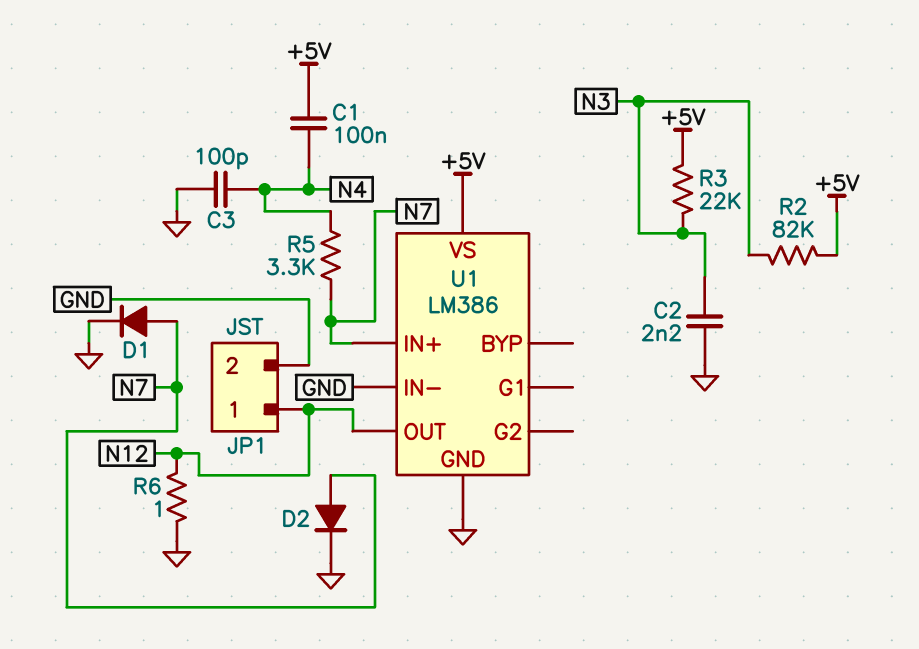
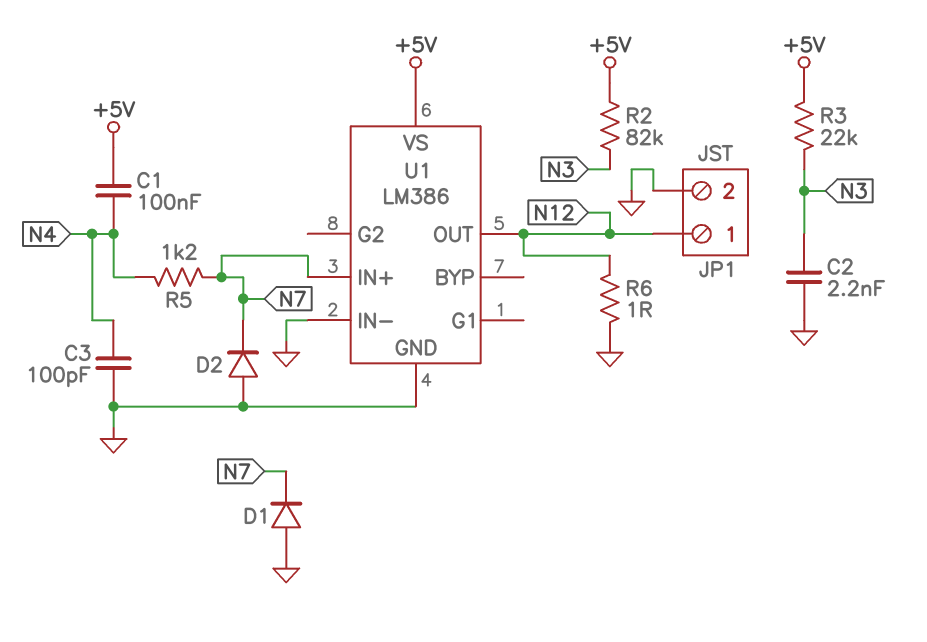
D1: diode (A N7, K GND) -> diode (A GND, K N7)
D2: diode (A N7, K GND) -> diode (A GND, K N7)
R5: 3.3k (N4, N7) -> 1.2k (N4, N7)

